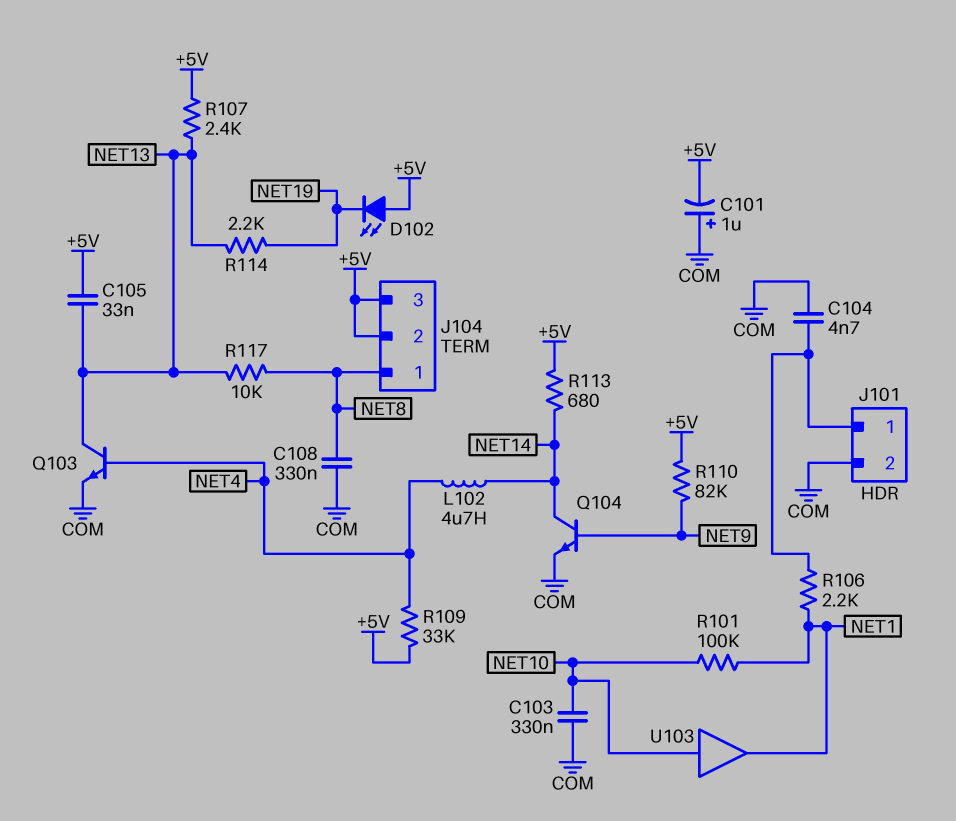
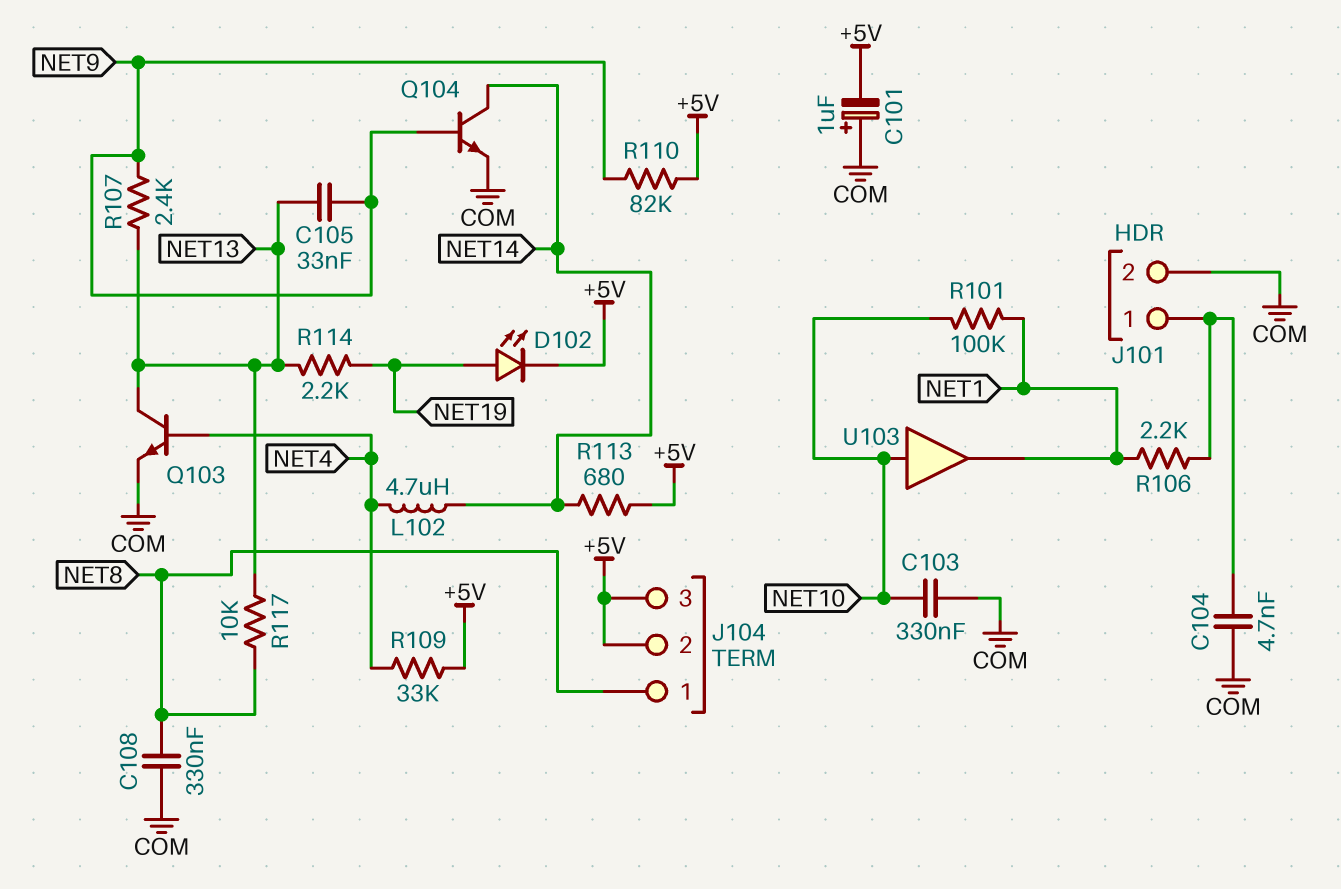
C105: 33nF (+5V, NET13) -> 33nF (NET9, NET13)
D102: LED (A +5V, K NET19) -> LED (A NET19, K +5V)
R107: 2.4k (+5V, NET13) -> 2.4k (NET9, NET13)

